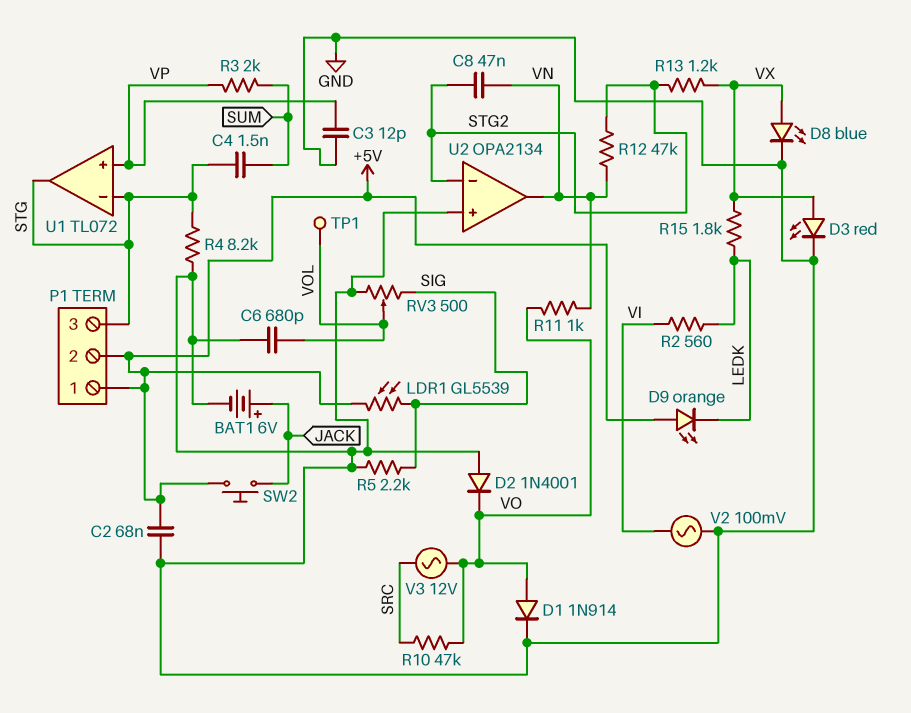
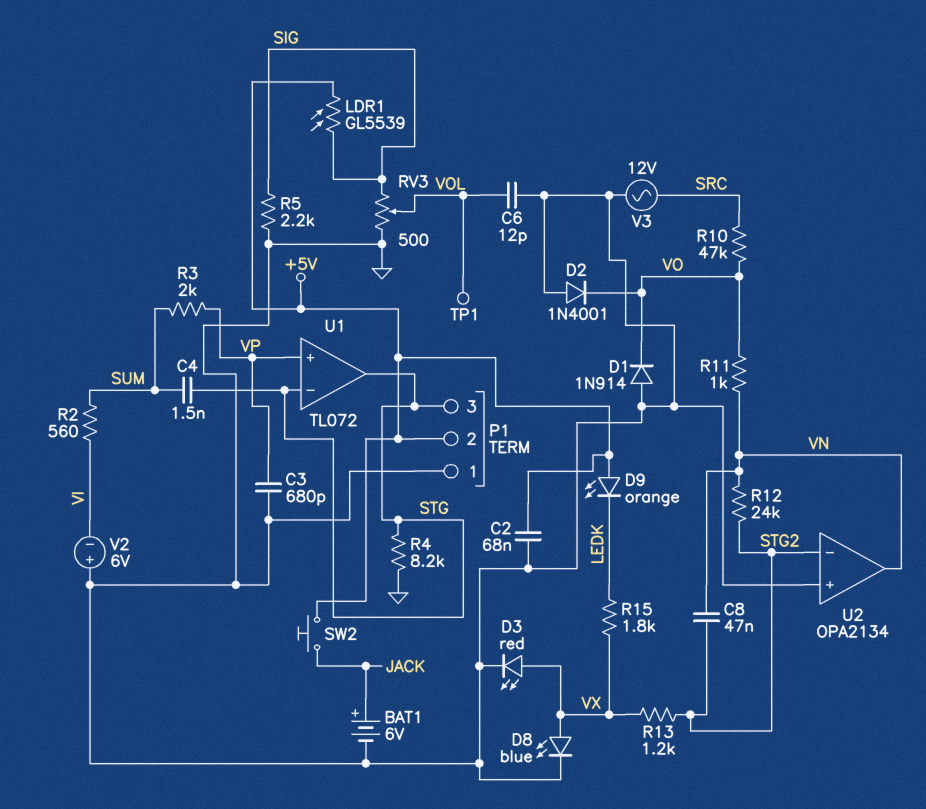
C3: 12pF (GND, VP) -> 680pF (GND, VP)
C6: 680pF (GND, VOL) -> 12pF (GND, VOL)
D1: diode 1N914 (A VO, K GND) -> diode 1N914 (A GND, K VO)
P1 pin 1: +5V -> GND
R2: 560 (LEDK, VI) -> 560 (SUM, VI)
R12: 47k (STG2, VN) -> 24k (STG2, VN)
V2: AC 100mV (GND, VI) -> 6V (plus GND, minus VI)
V3: AC 12V (SRC, VO) -> AC 12V (GND, SRC)

